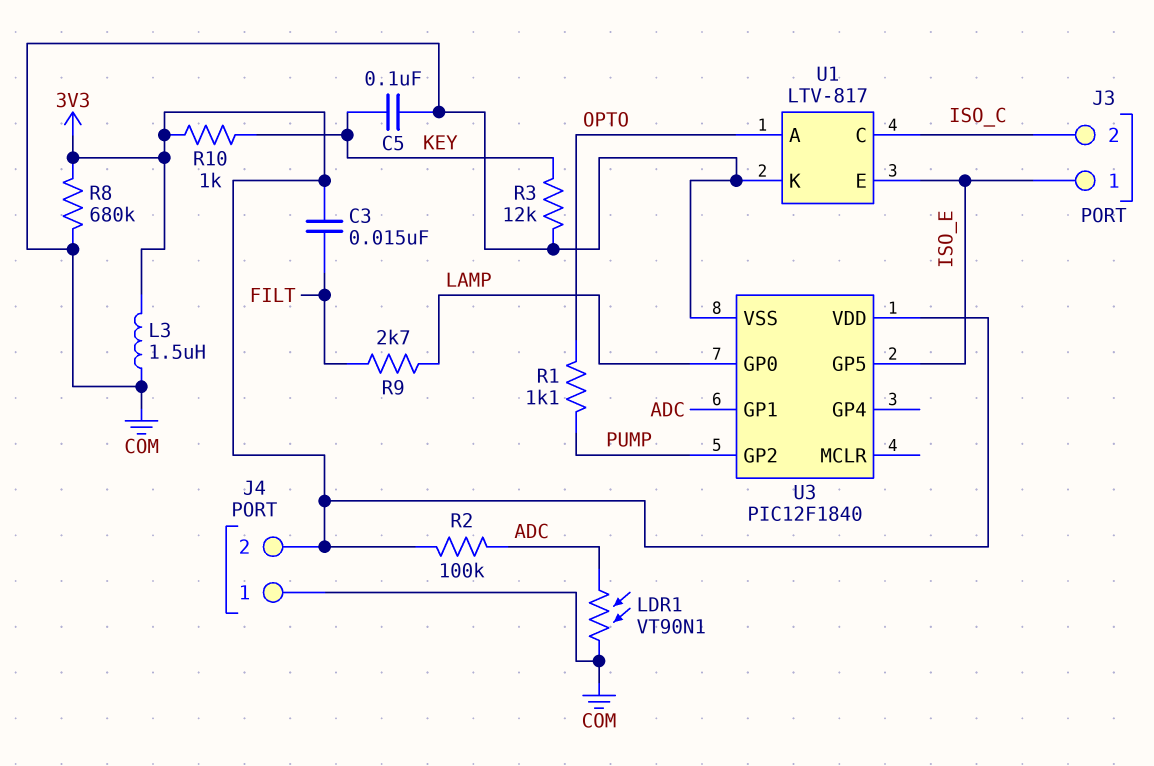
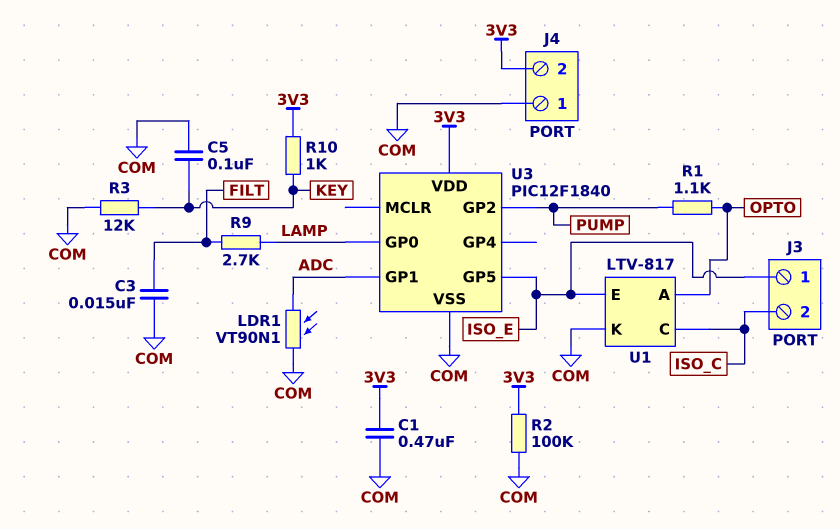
C1: none -> 470nF (3V3, COM)
C3: 15nF (3V3, FILT) -> 15nF (COM, FILT)
L3: 1.5uH (3V3, COM) -> none
R2: 100k (3V3, ADC) -> 100k (3V3, COM)
R8: 680k (3V3, COM) -> none

